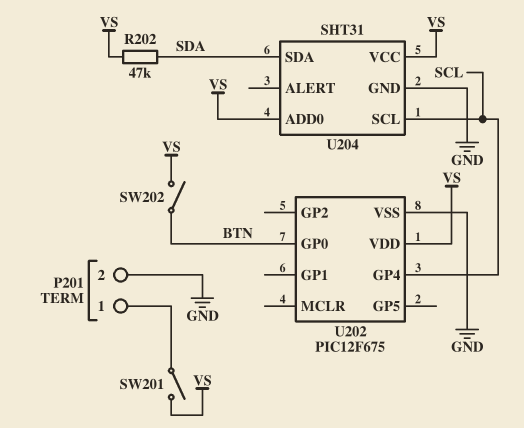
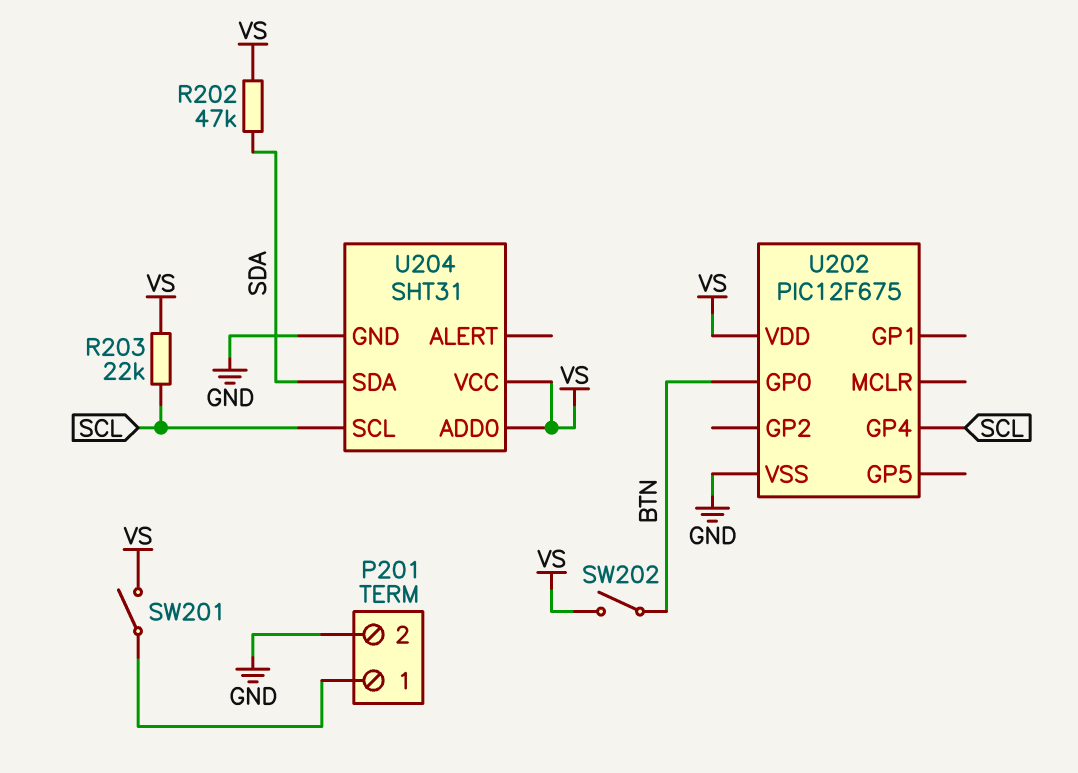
R203: none -> 22k (SCL, VS)

